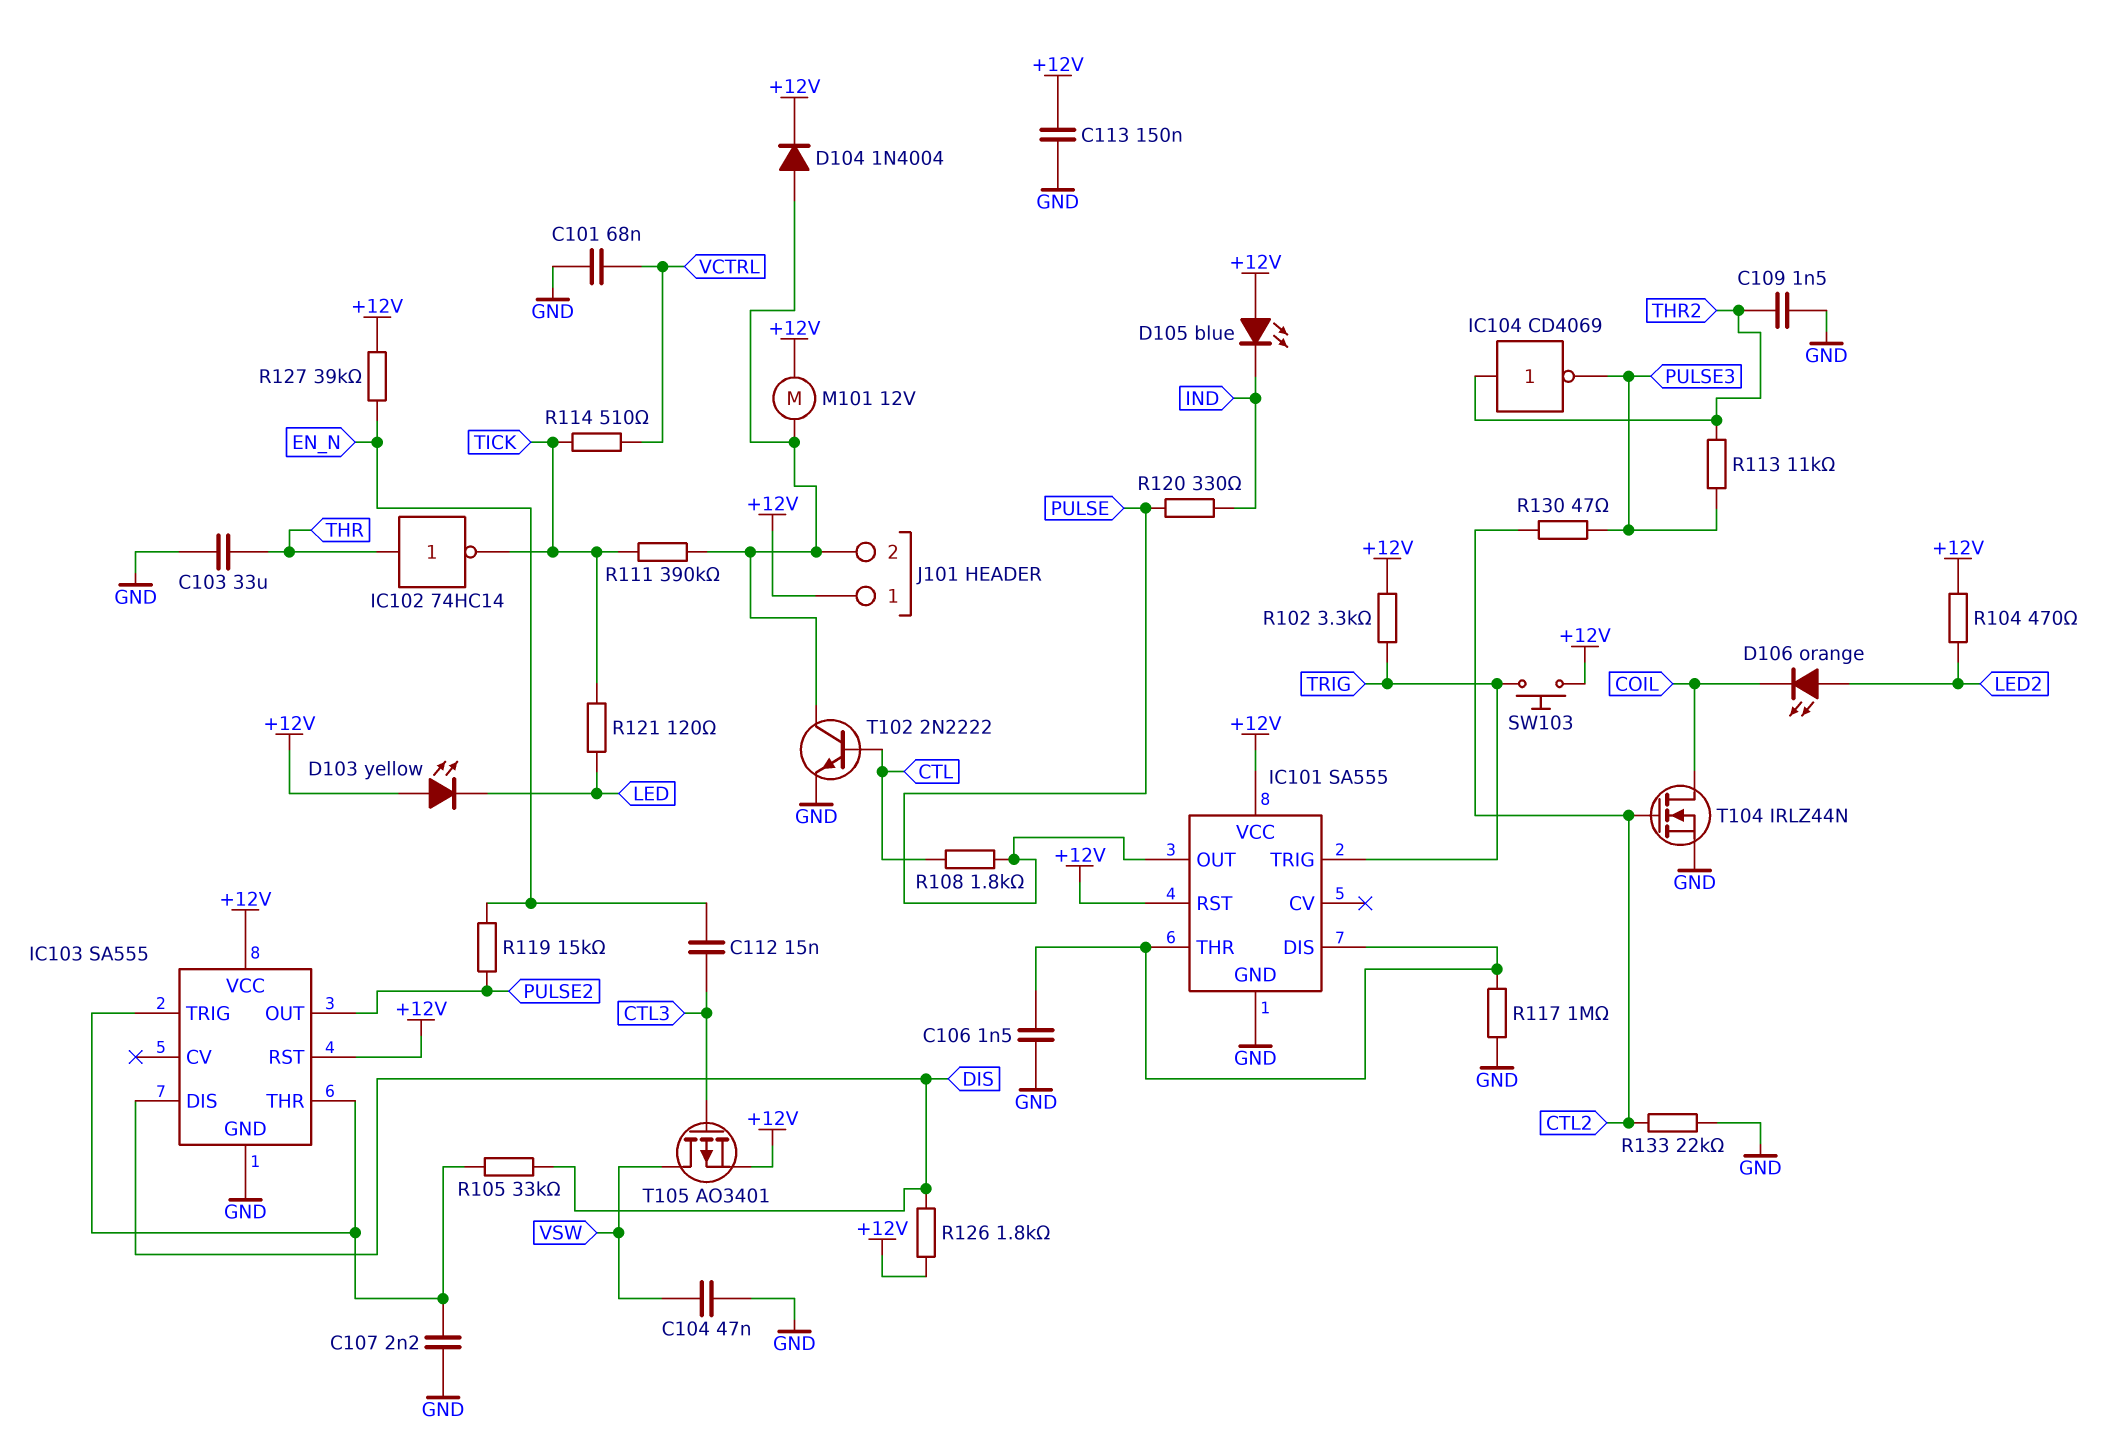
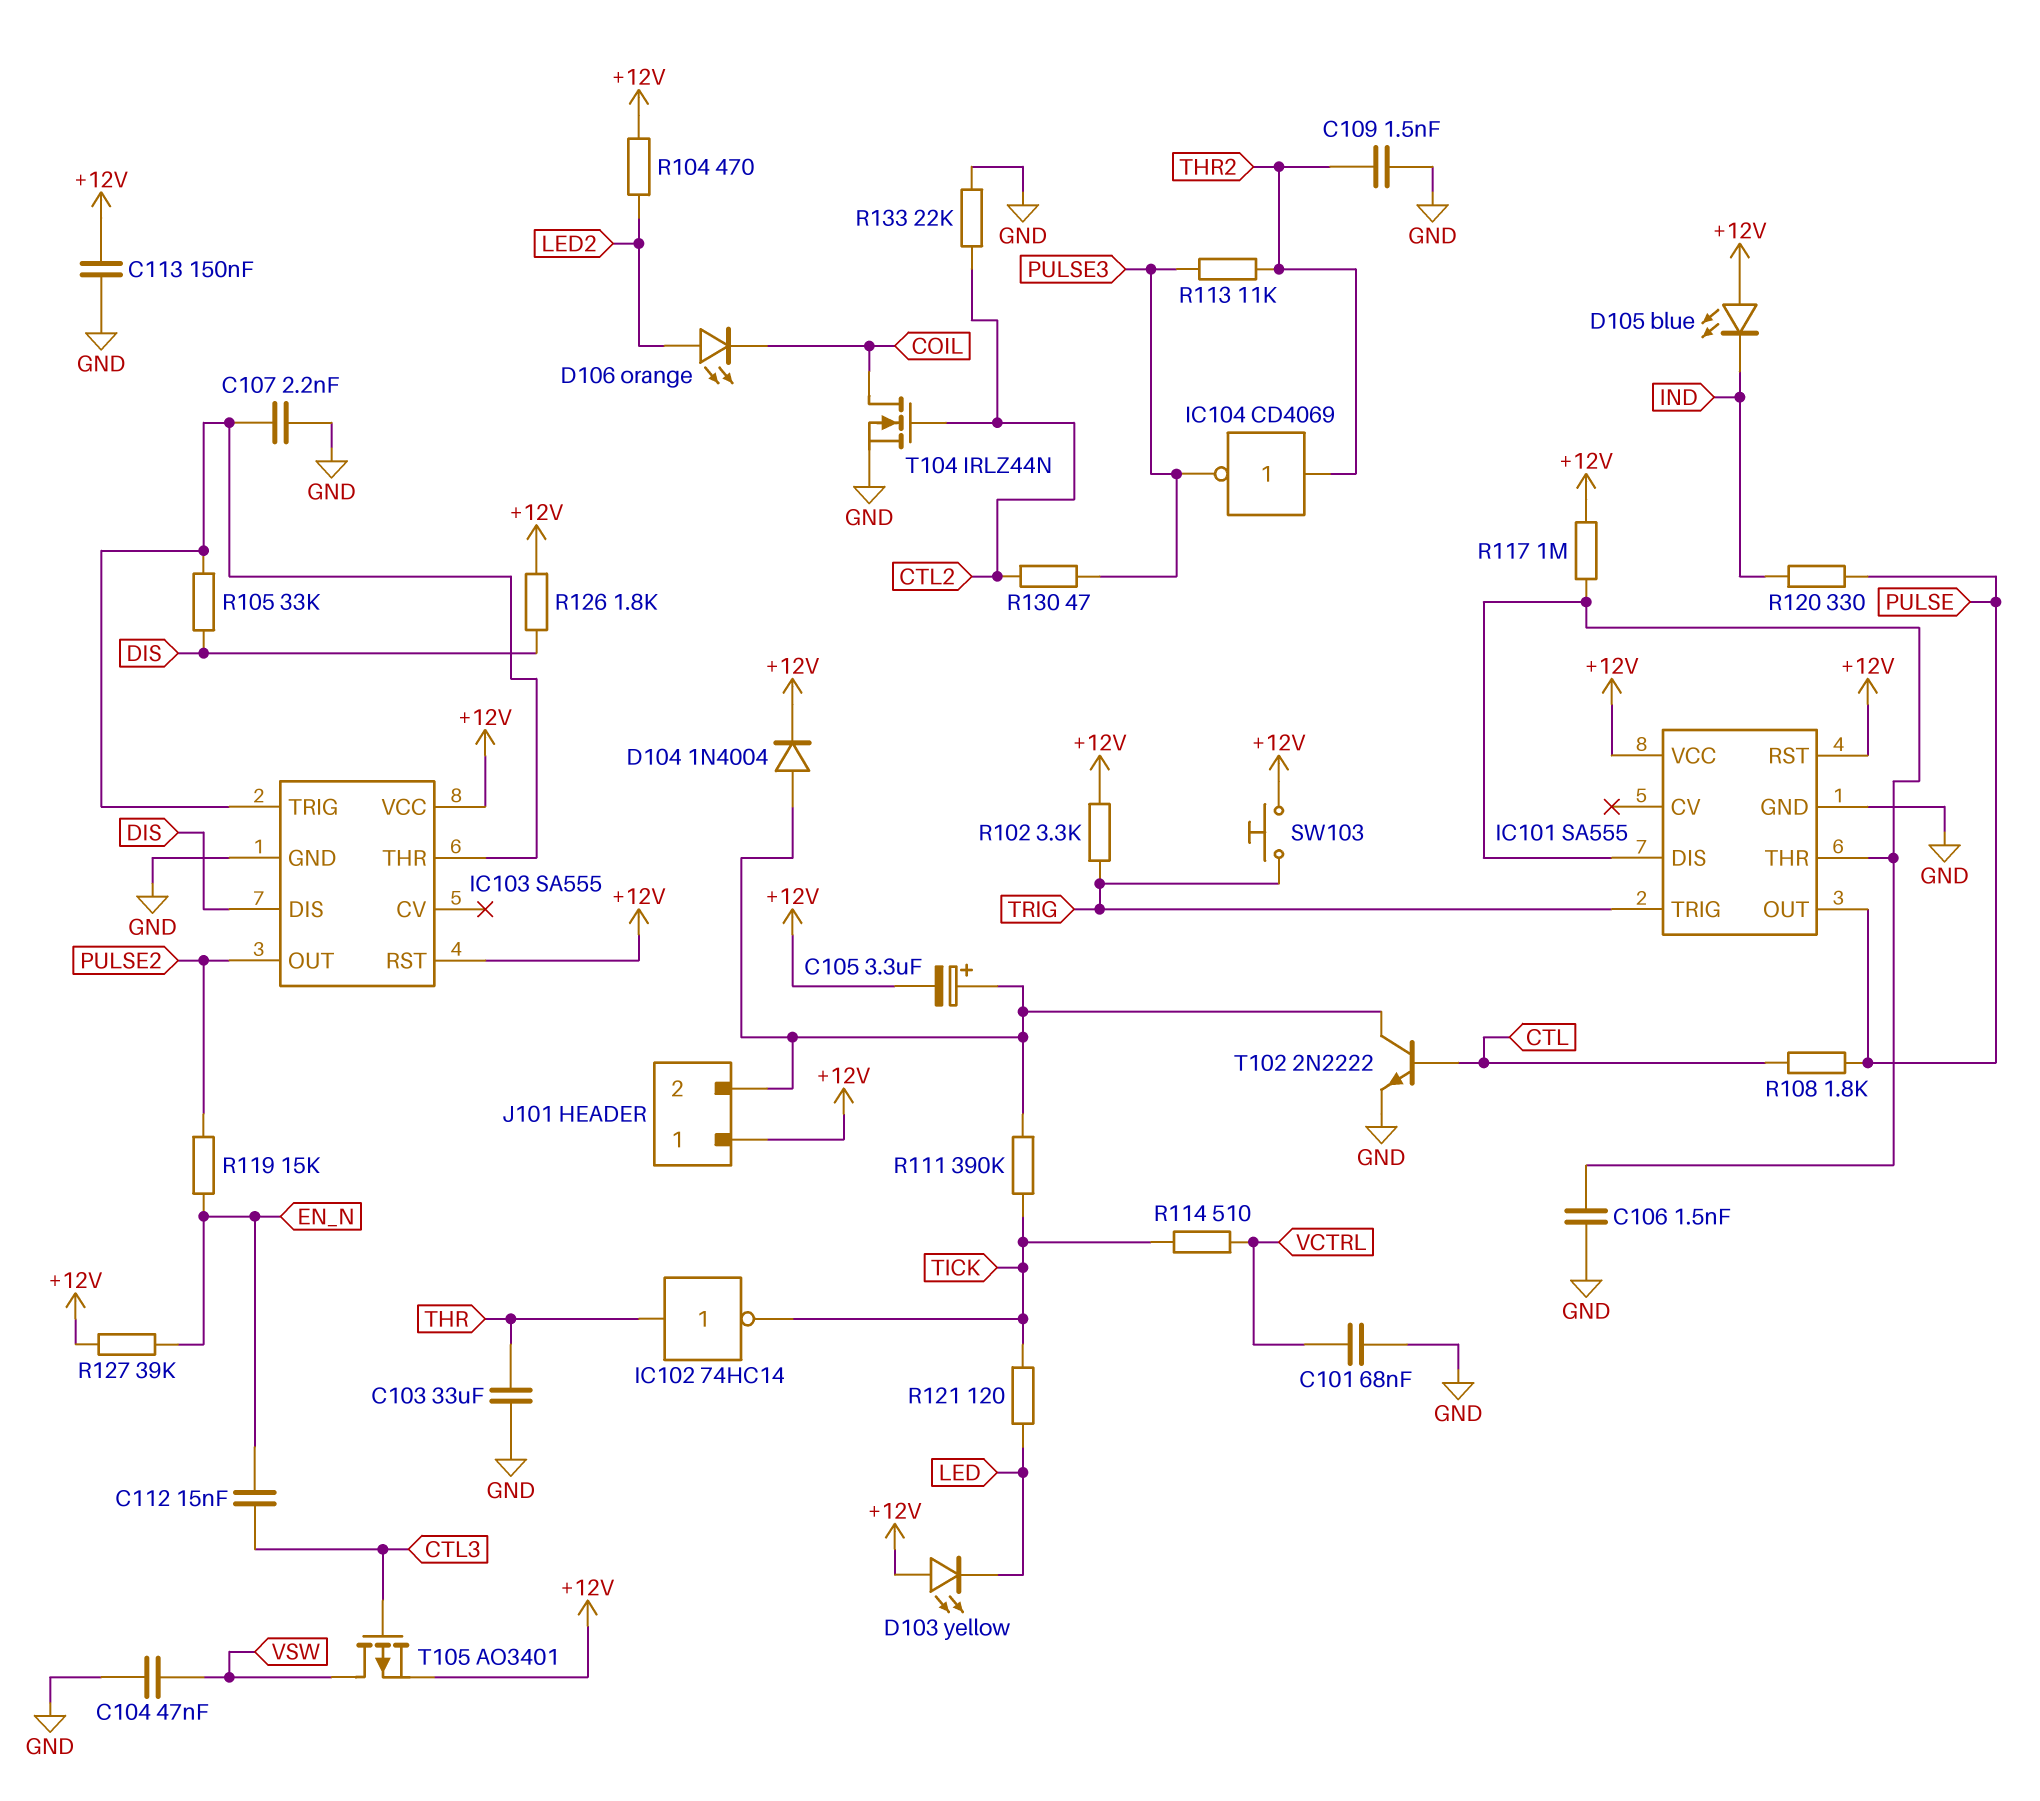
C105: none -> 3.3uF (plus J101/2, minus +12V)
M101: motor 12V (+12V, J101/2) -> none
R117: 1M (GND, IC101/DIS) -> 1M (+12V, IC101/DIS)

